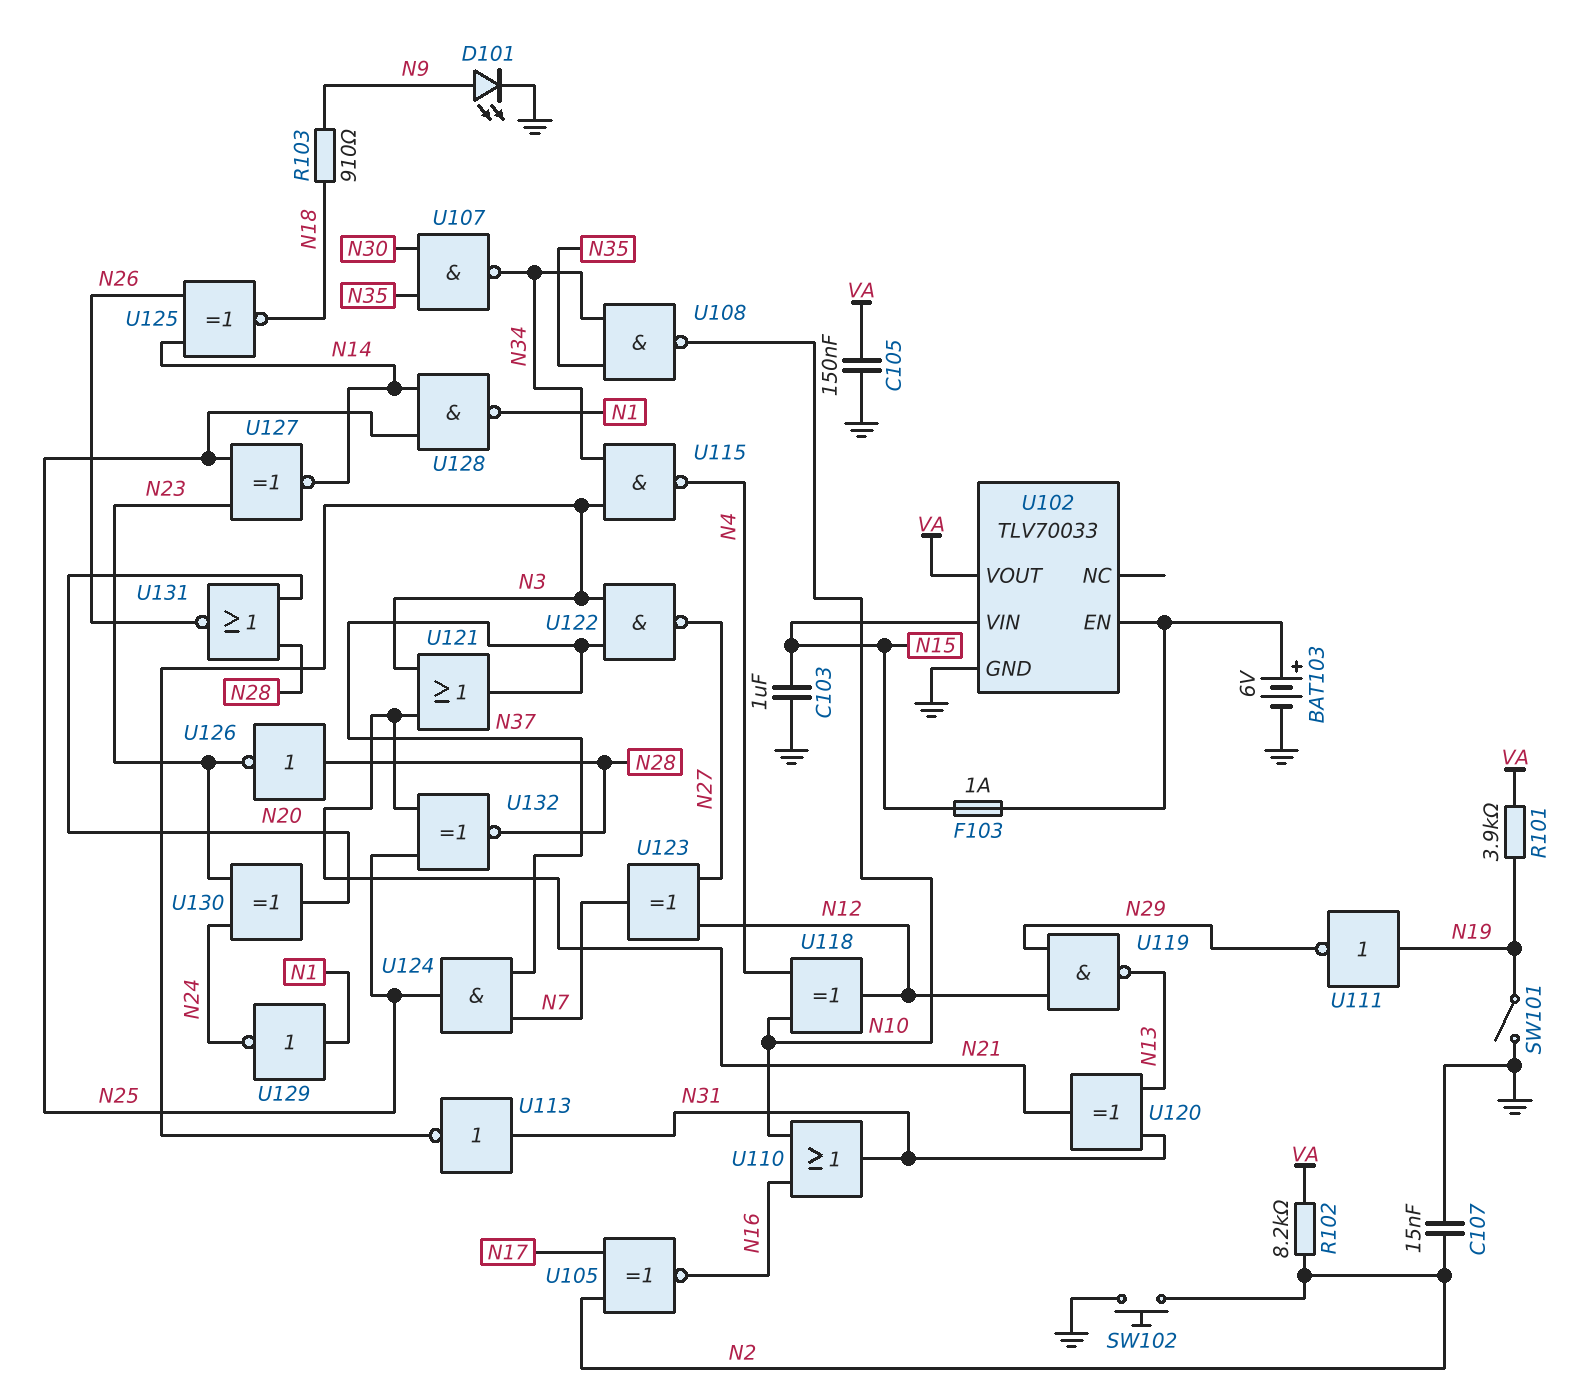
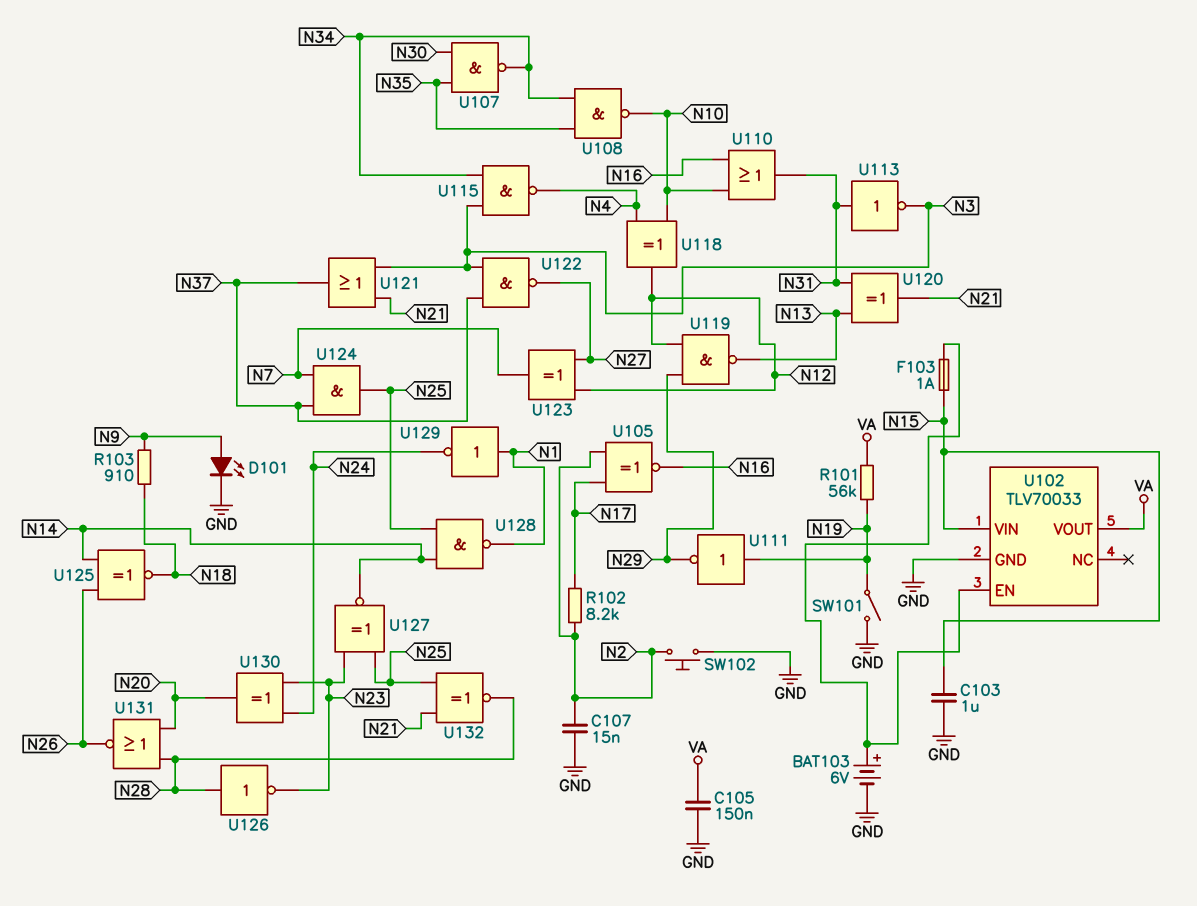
R101: 3.9k (N19, VA) -> 56k (N19, VA)
R102: 8.2k (N2, VA) -> 8.2k (N2, N17)

